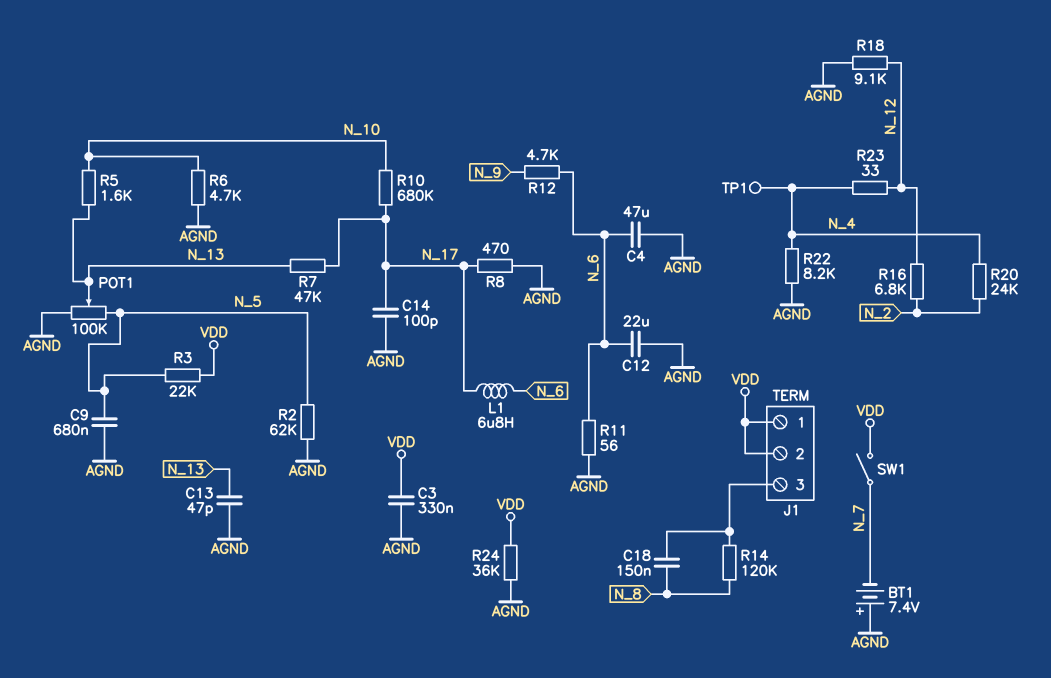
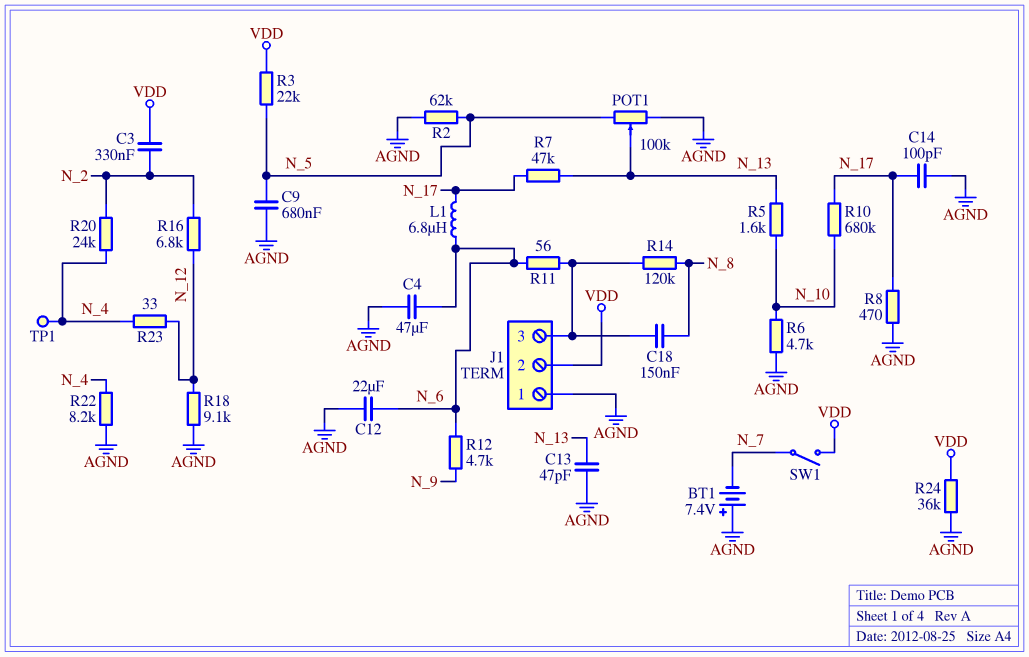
C3: 330nF (AGND, VDD) -> 330nF (N_2, VDD)
J1 pin 1: VDD -> AGND
R11: 56 (AGND, N_6) -> 56 (J1/3, N_6)

